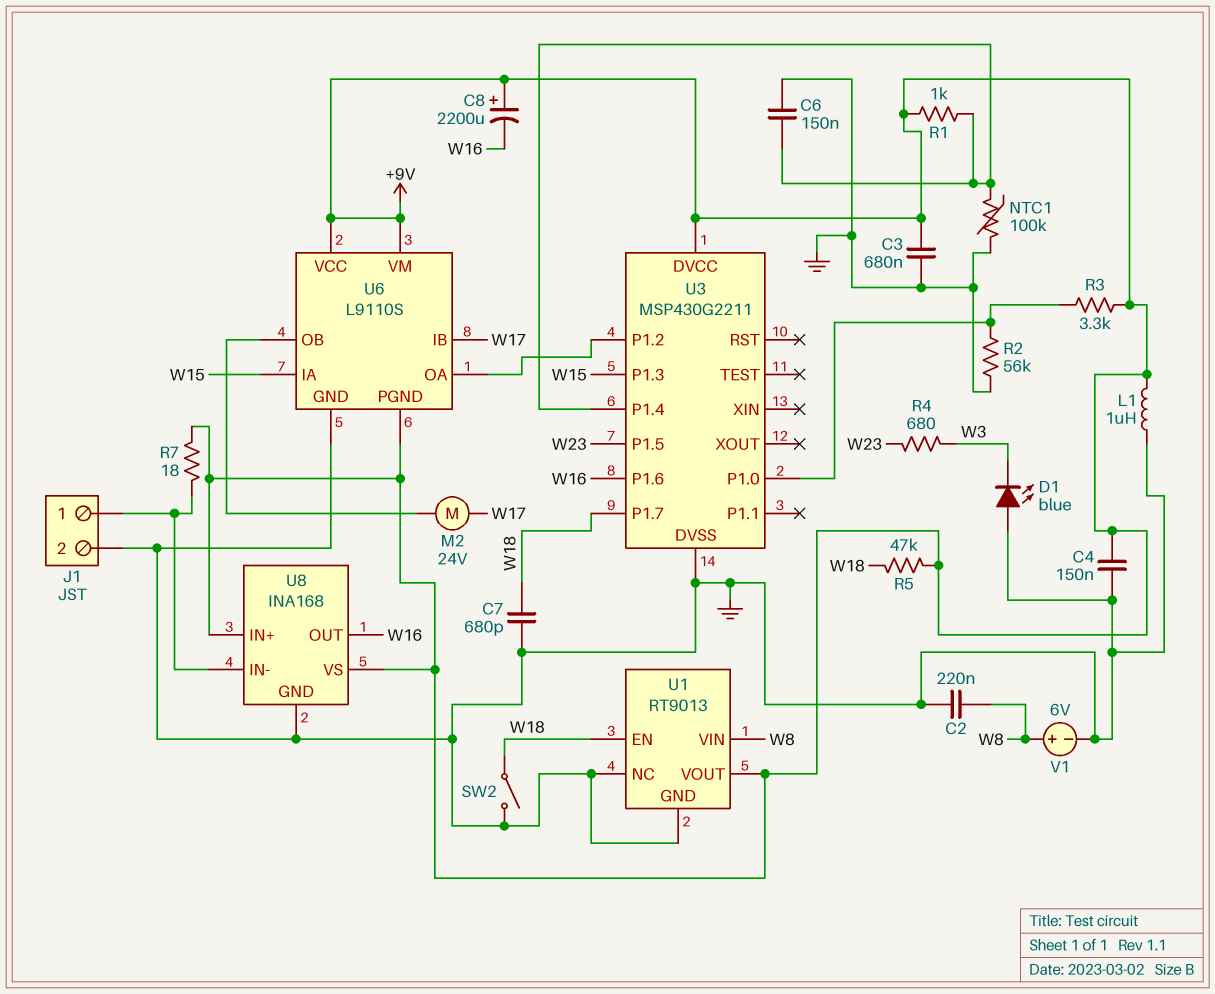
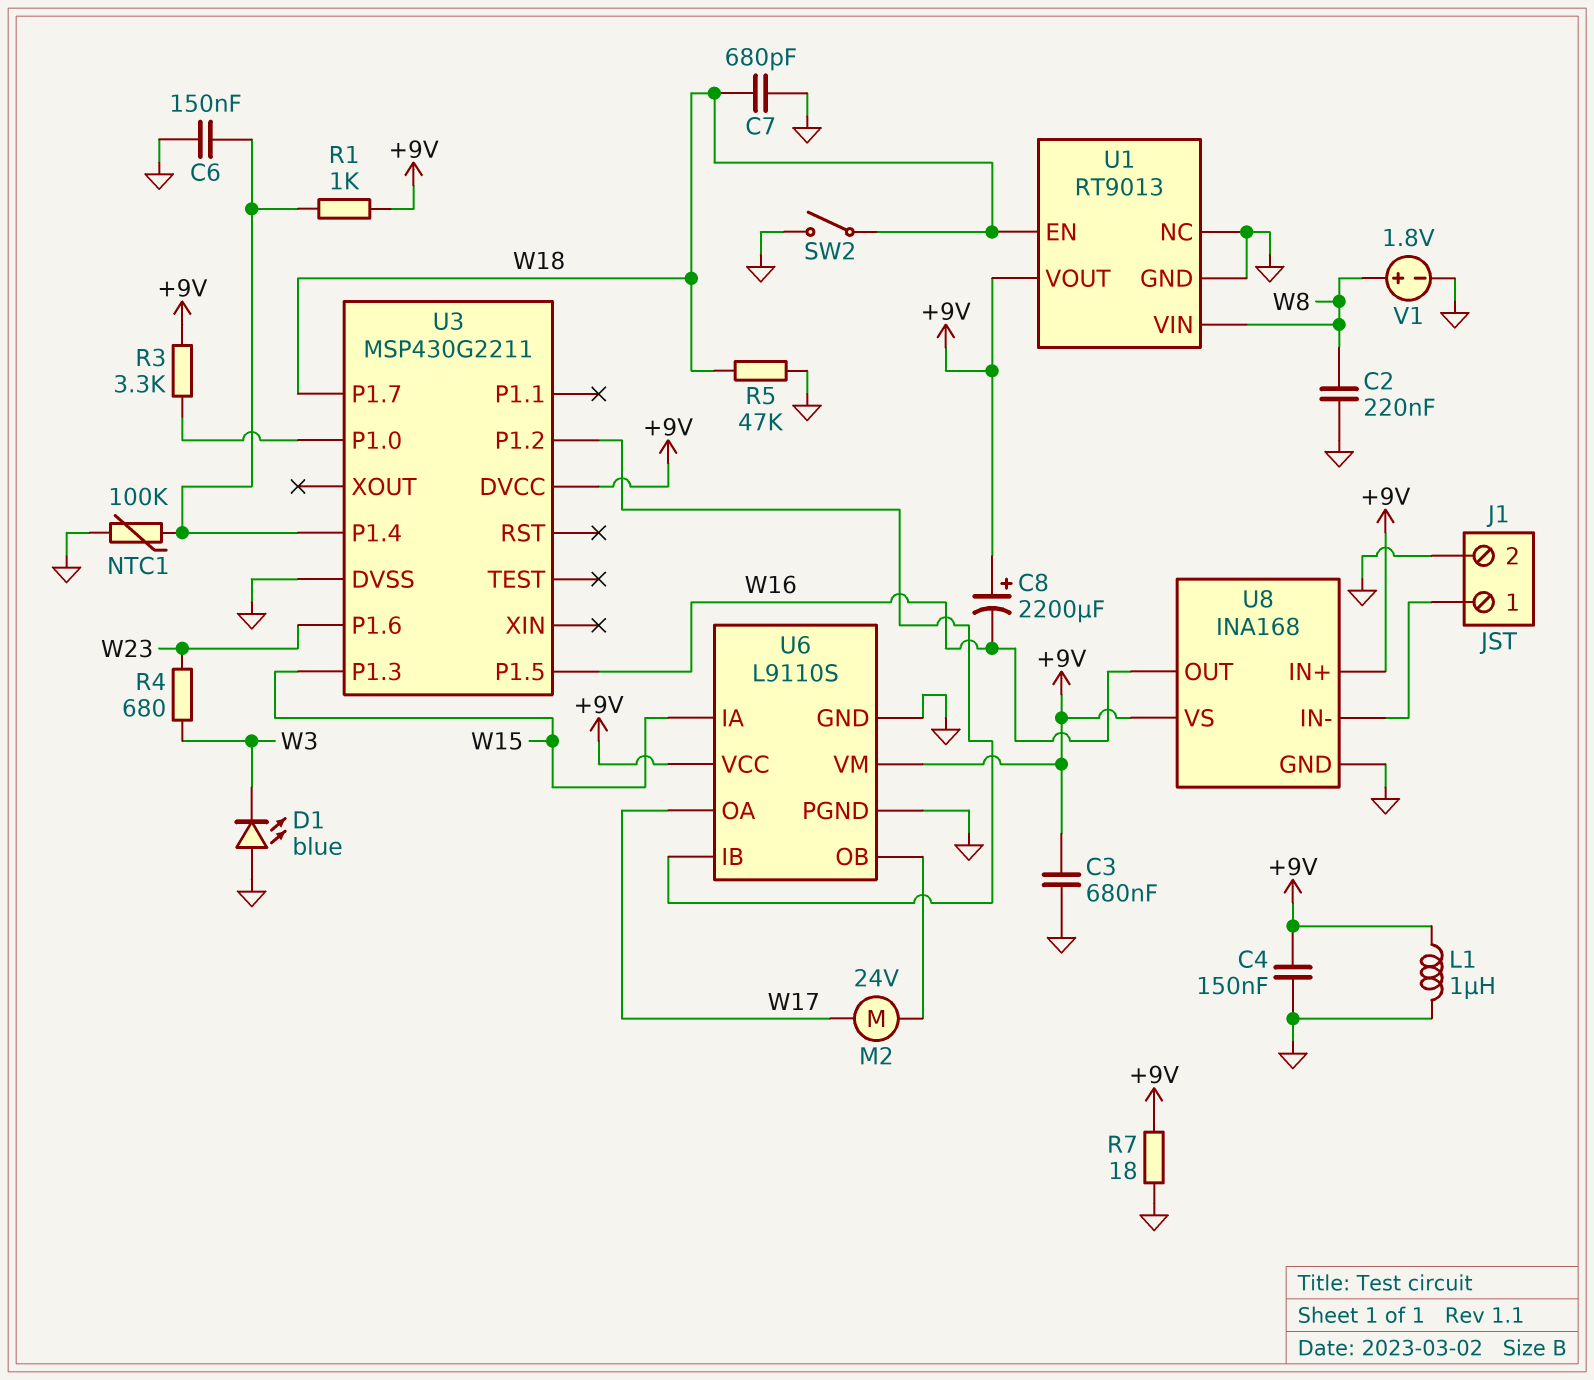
R2: 56k (GND, U3/P1.0) -> none
R5: 47k (+9V, W18) -> 47k (GND, W18)
R7: 18 (+9V, J1/1) -> 18 (+9V, GND)
U3 pin P1.5: W23 -> W16
U3 pin P1.6: W16 -> W23
U6 pin IB: W17 -> U3/P1.2
U6 pin OA: U3/P1.2 -> W17
U6 pin PGND: +9V -> GND
V1: 6V (plus W8, minus GND) -> 1.8V (plus W8, minus GND)

